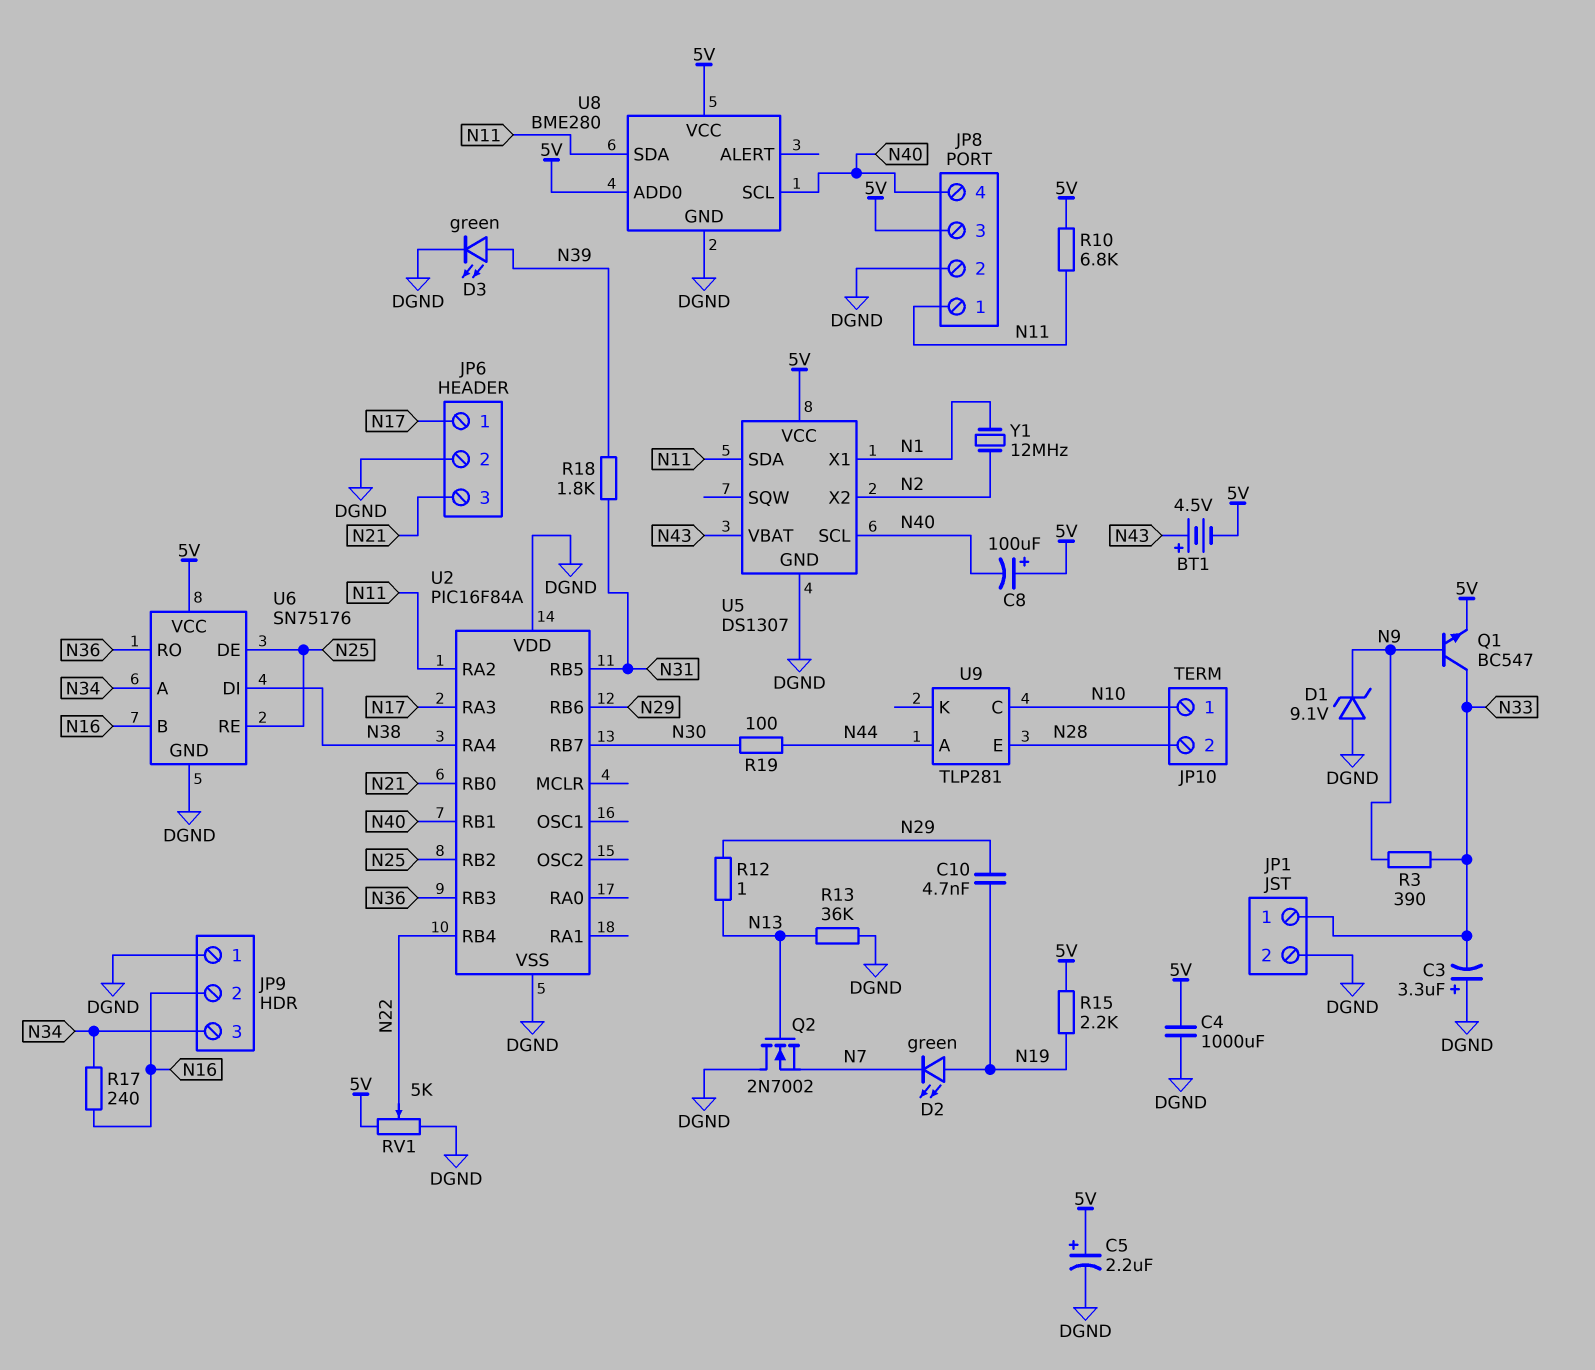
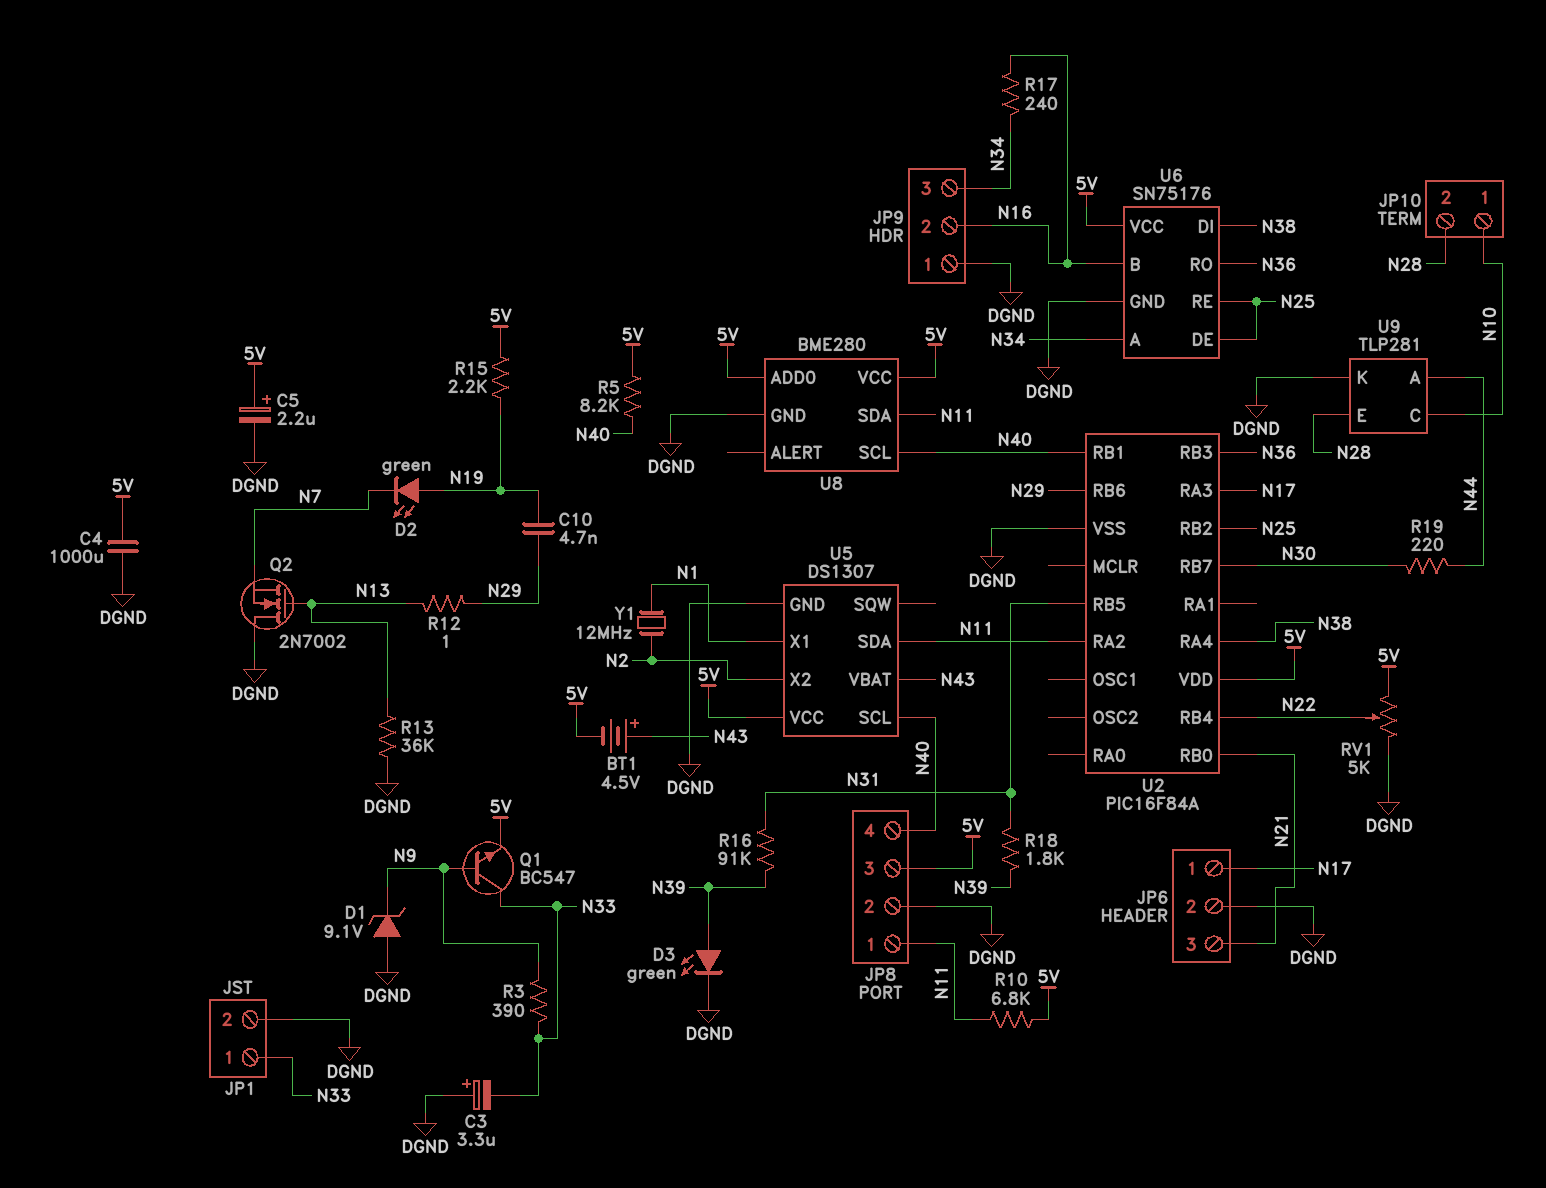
C8: 100uF (plus 5V, minus N40) -> none
R5: none -> 8.2k (5V, N40)
R16: none -> 91k (N31, N39)
R19: 100 (N30, N44) -> 220 (N30, N44)
U2 pin VDD: DGND -> 5V
U9 pin K: none -> DGND

